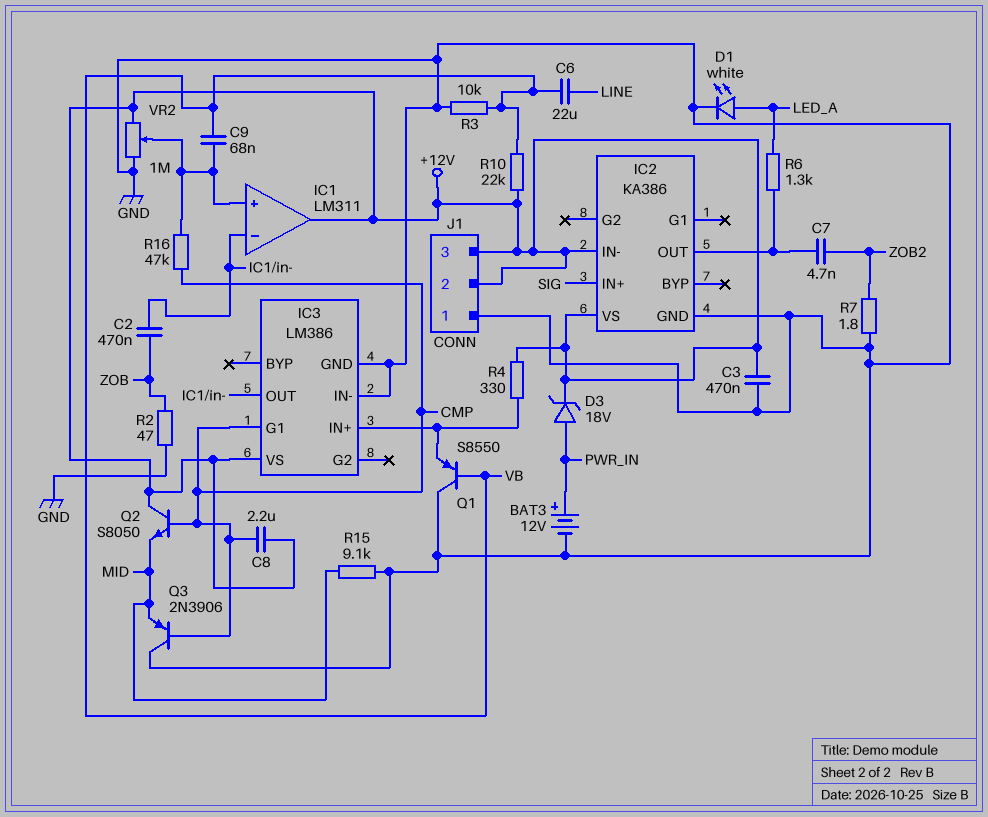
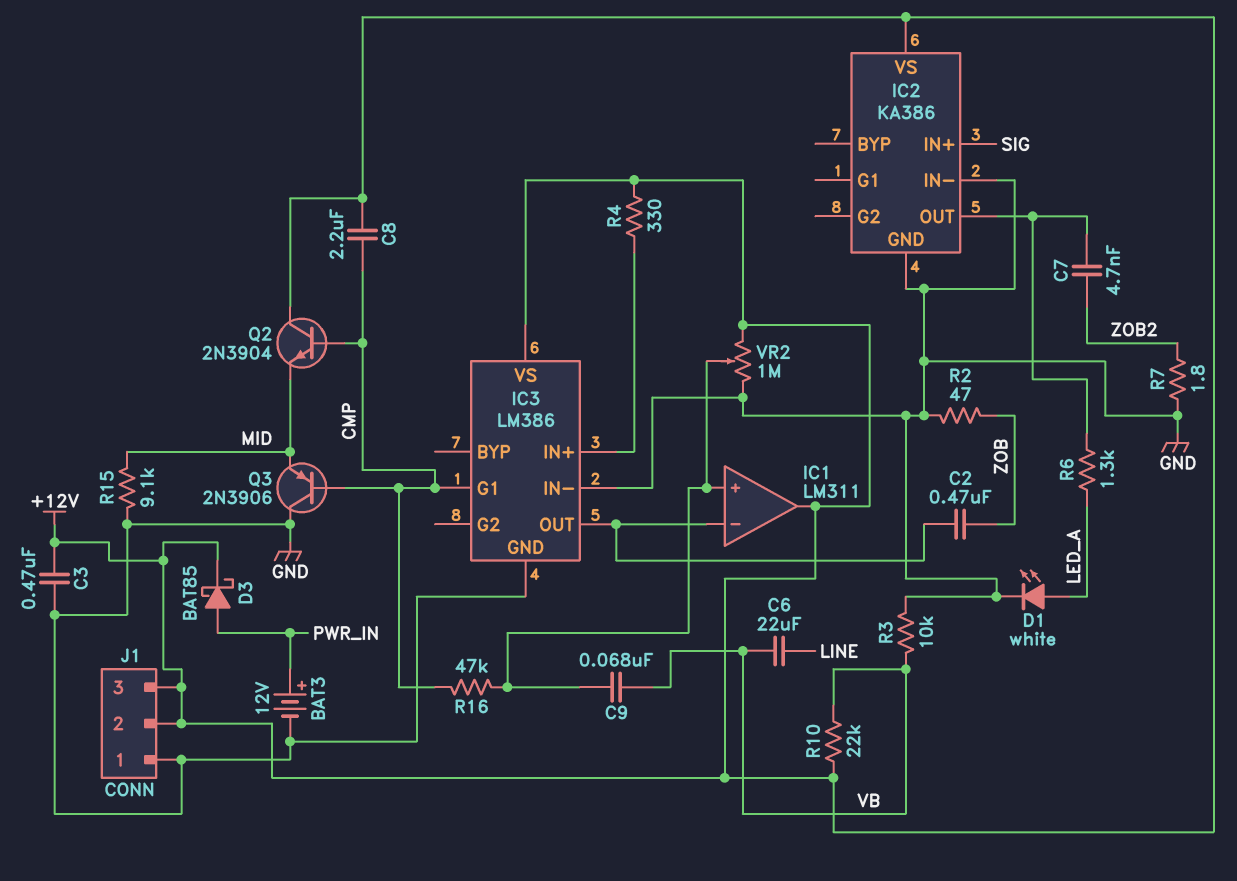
D3: zener 18V (A PWR_IN, K +12V) -> schottky BAT85 (A PWR_IN, K +12V)
IC2 pin IN-: +12V -> GND
Q1: PNP S8550 (B VB, C GND, E IC3/IN+) -> none
Q2: NPN S8050 (B CMP, C +12V, E MID) -> NPN 2N3904 (B CMP, C +12V, E MID)

